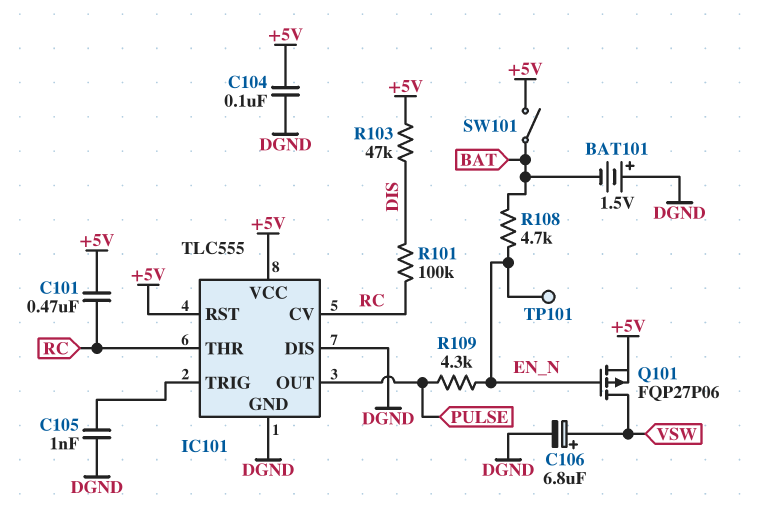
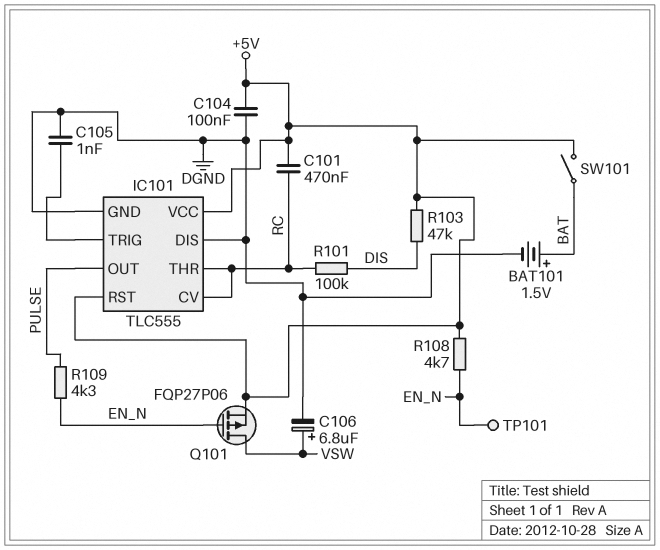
BAT101: 1.5V (plus DGND, minus BAT) -> 1.5V (plus BAT, minus DGND)
R108: 4.7k (BAT, EN_N) -> 4.7k (+5V, EN_N)

